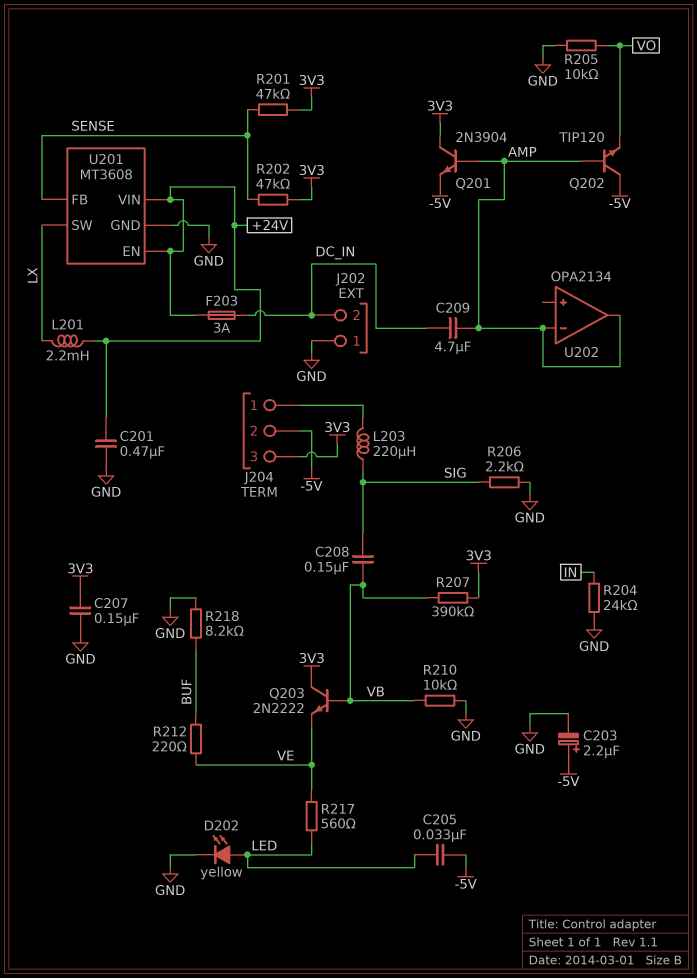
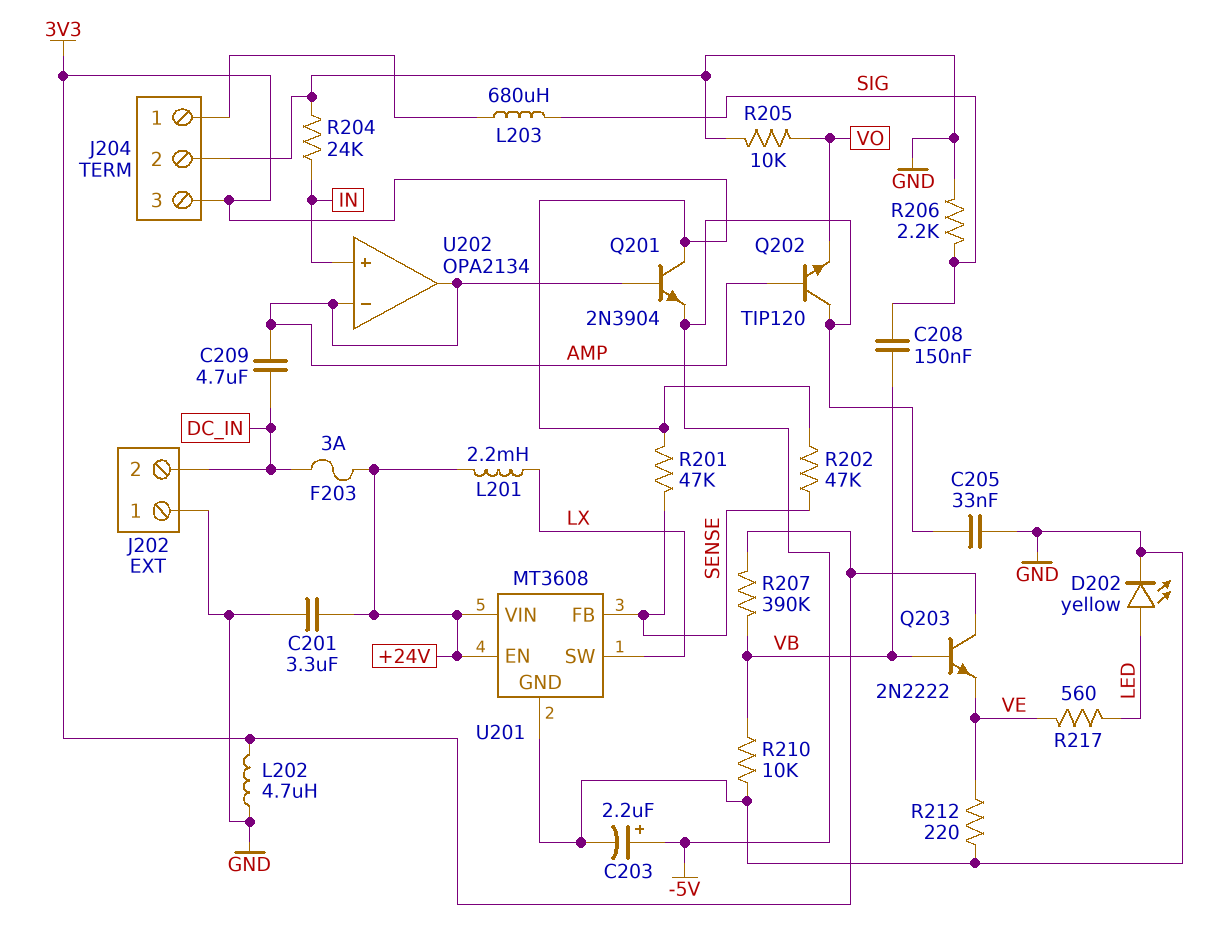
C201: 470nF (+24V, GND) -> 3.3uF (+24V, GND)
C205: 33nF (-5V, LED) -> 33nF (-5V, GND)
C207: 150nF (3V3, GND) -> none
J204 pin 2: -5V -> GND
L202: none -> 4.7uH (3V3, GND)
L203: 220uH (J204/1, SIG) -> 680uH (J204/1, SIG)
R212: 220 (BUF, VE) -> 220 (GND, VE)
R218: 8.2k (BUF, GND) -> none
U202 pin in+: none -> IN

